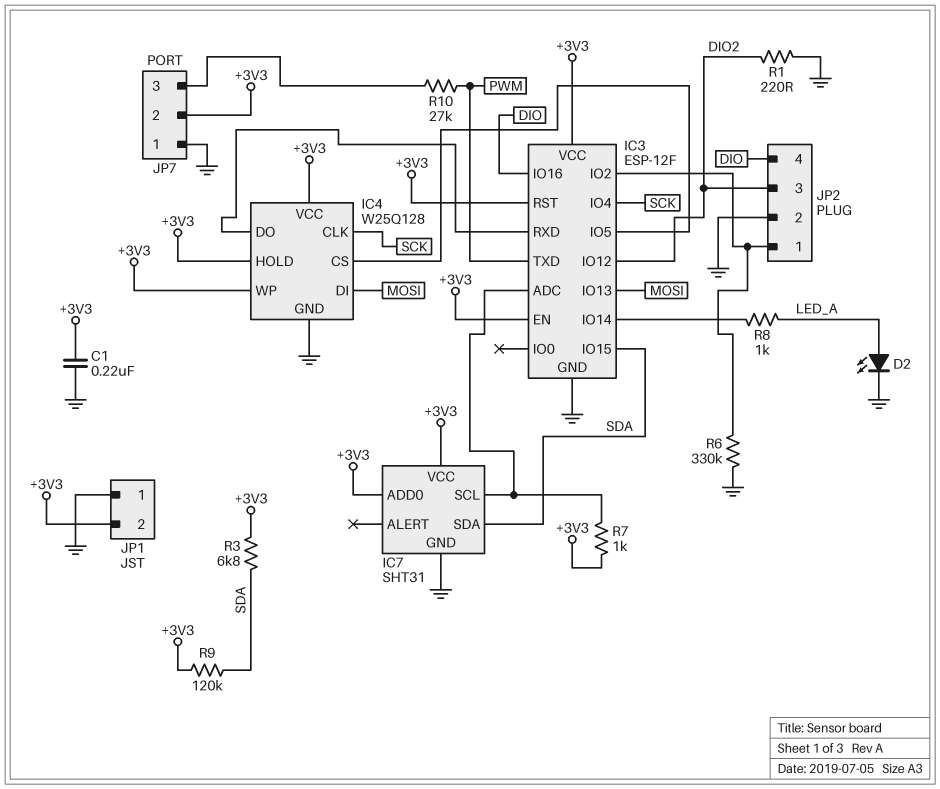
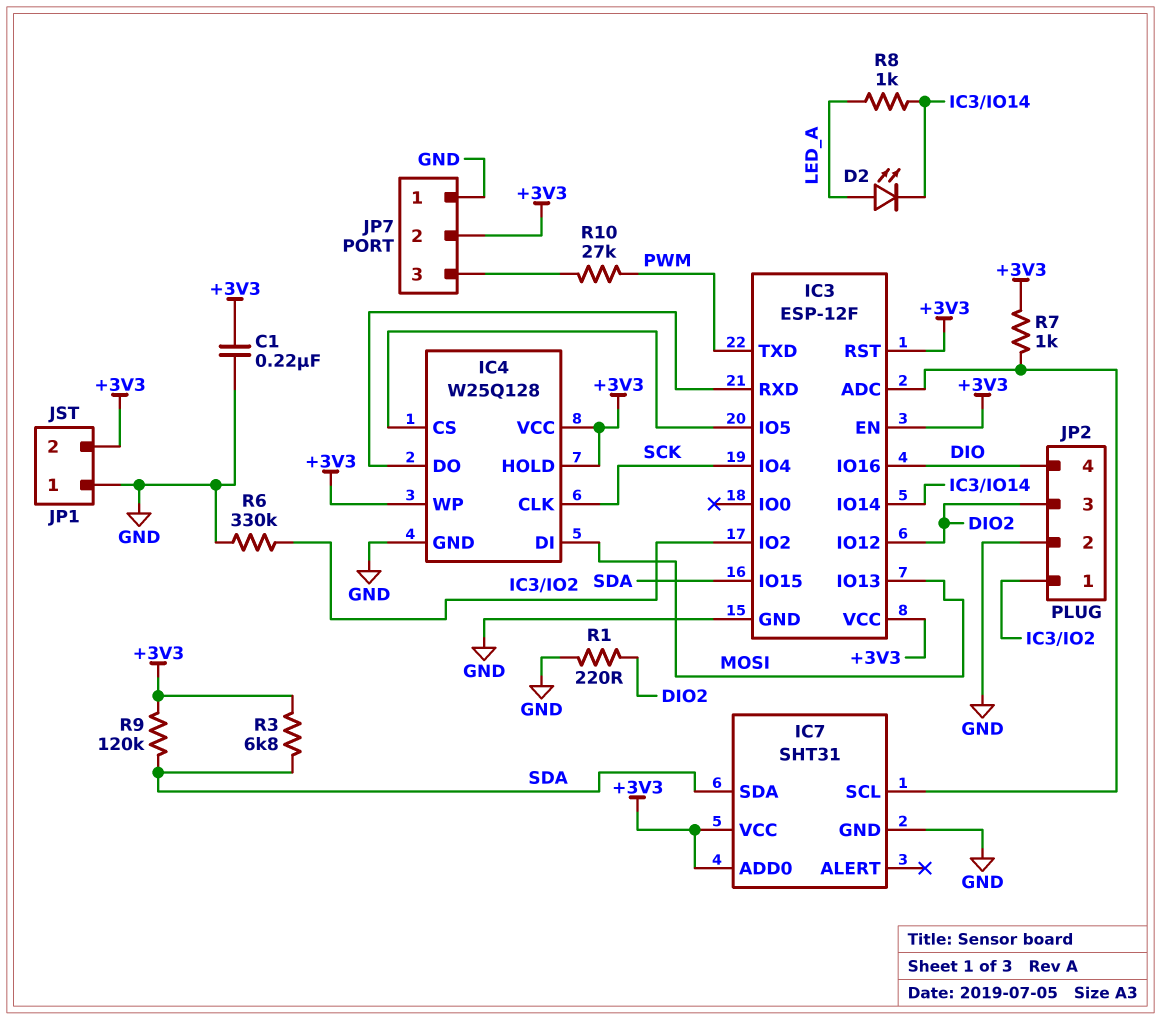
D2: LED (A LED_A, K GND) -> LED (A LED_A, K IC3/IO14)

